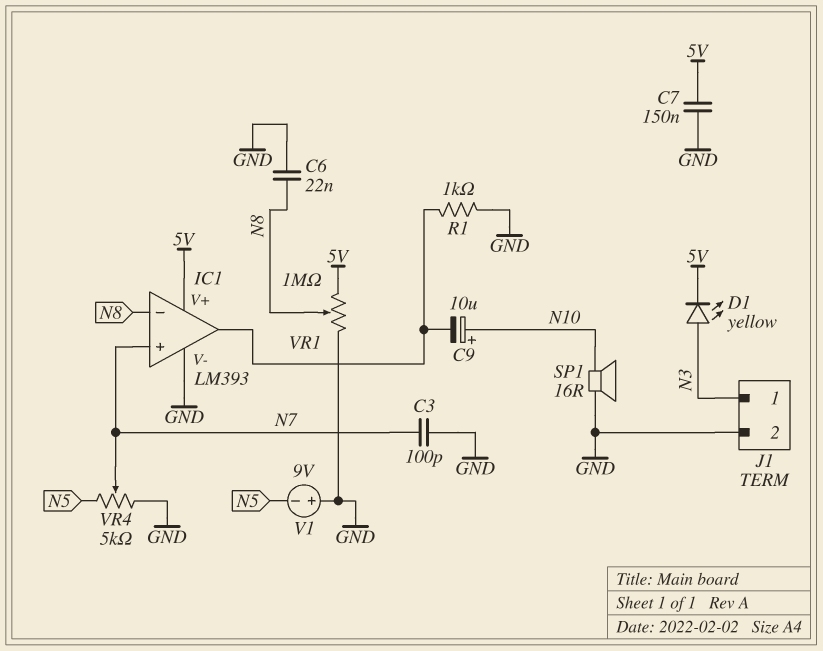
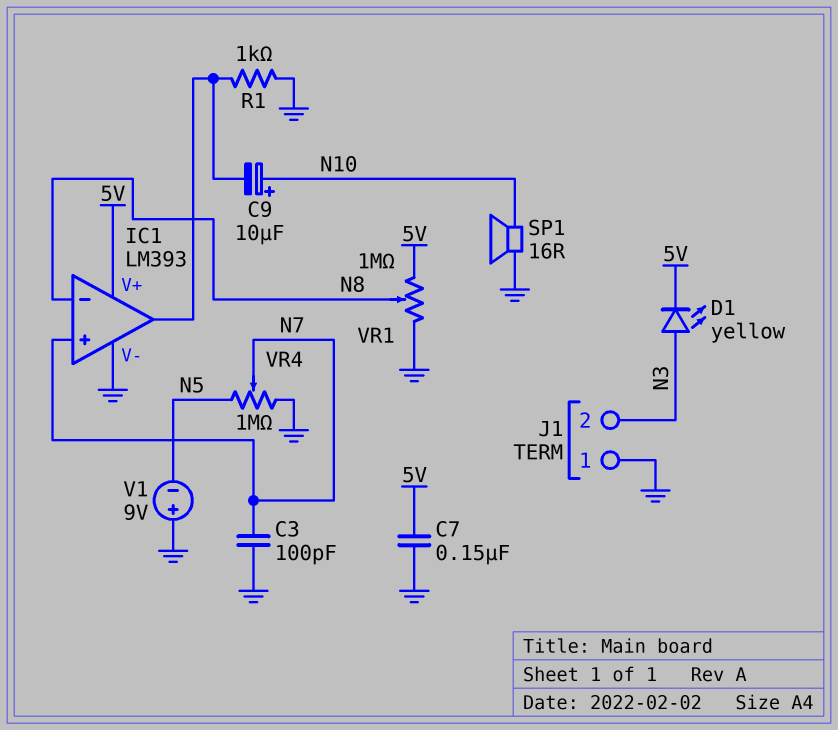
C6: 22nF (GND, N8) -> none
J1 pin 1: N3 -> GND
J1 pin 2: GND -> N3
VR4: 5k (GND, N5, wiper N7) -> 1M (GND, N5, wiper N7)

